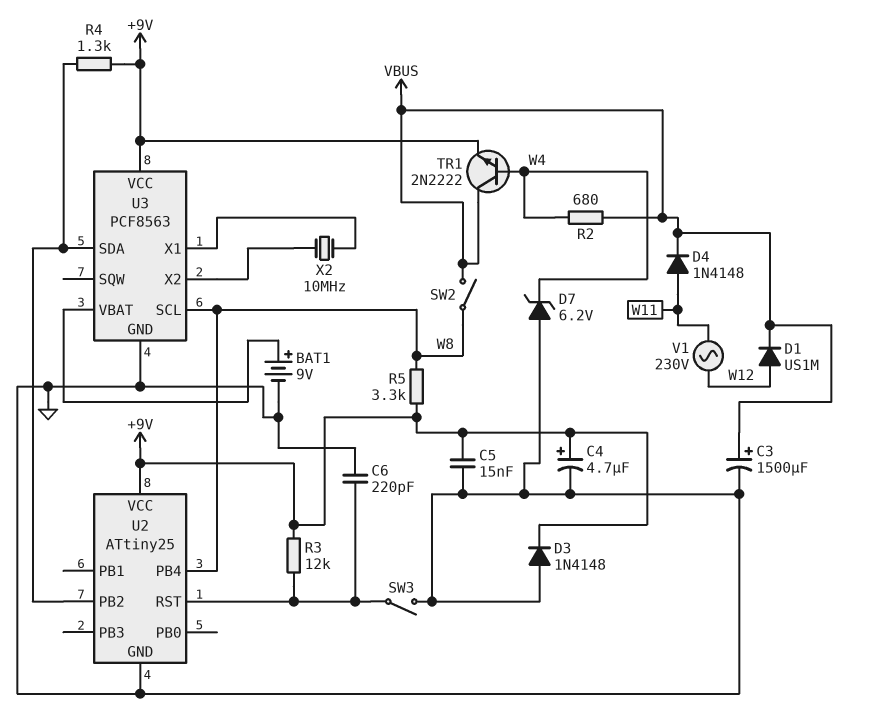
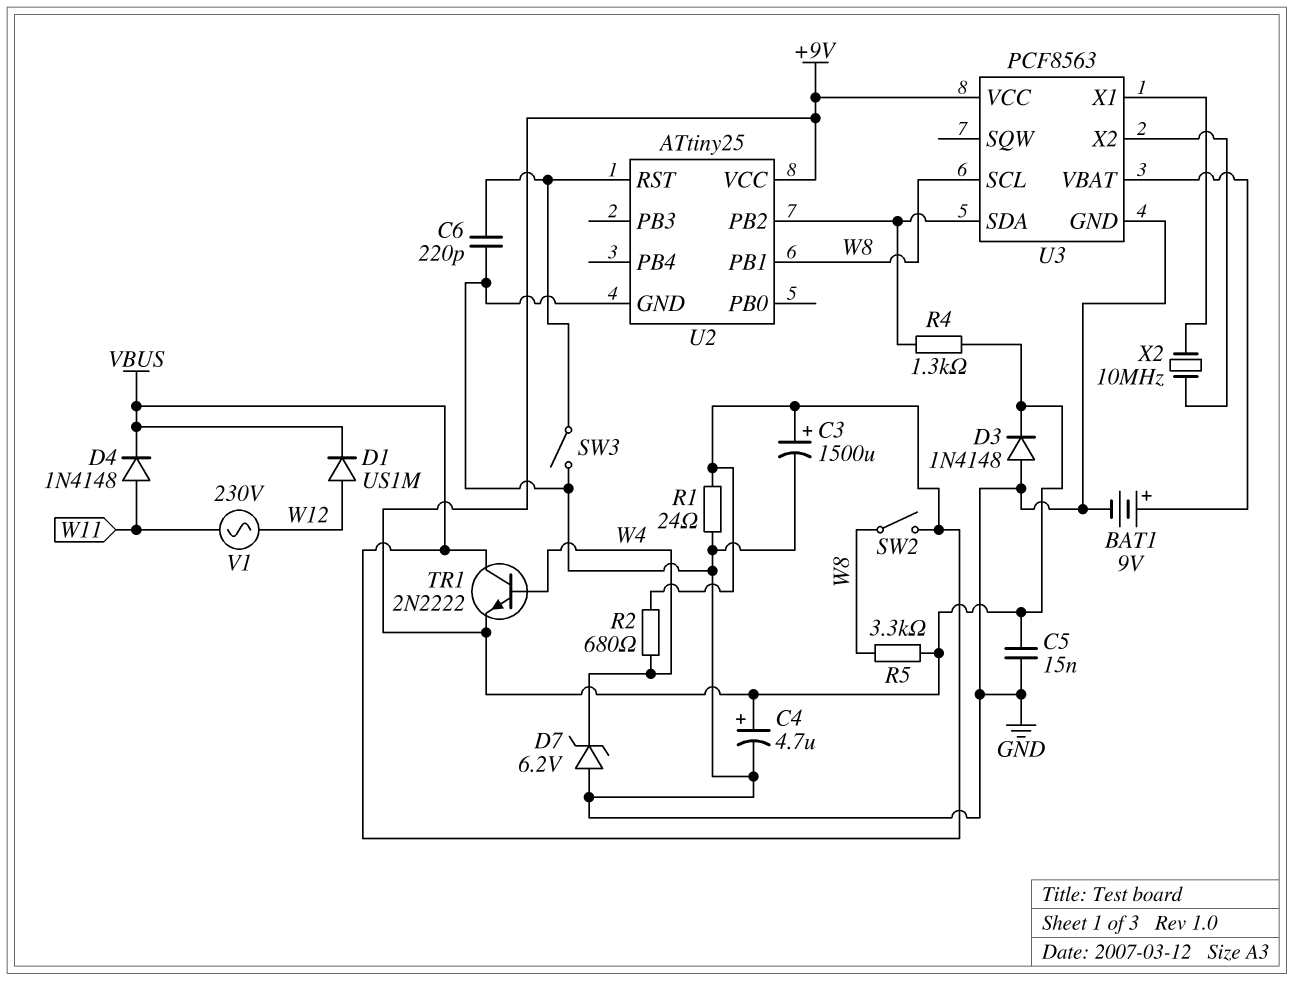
R1: none -> 24 (GND, VBUS)
R3: 12k (+9V, U2/RST) -> none
U2 pin PB1: none -> W8
U2 pin PB4: W8 -> none

